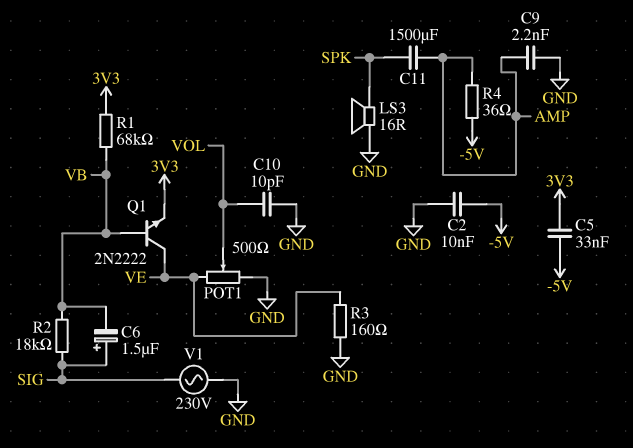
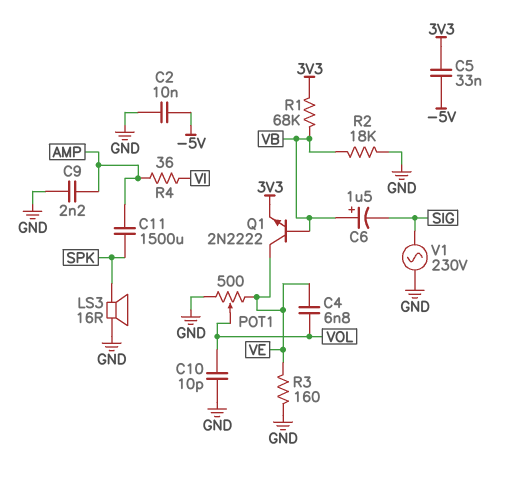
C4: none -> 6.8nF (VE, VOL)
C6: 1.5uF (plus SIG, minus VB) -> 1.5uF (plus VB, minus SIG)
R2: 18k (SIG, VB) -> 18k (GND, VB)
R4: 36 (-5V, AMP) -> 36 (AMP, VI)

